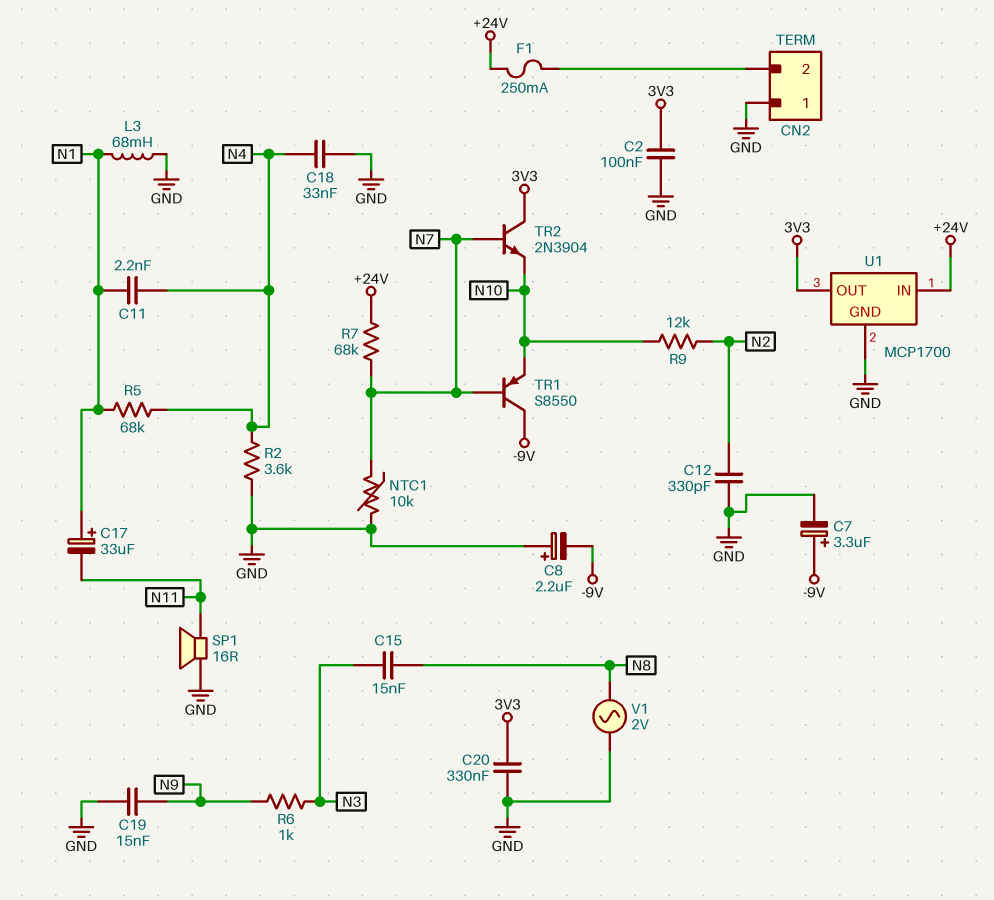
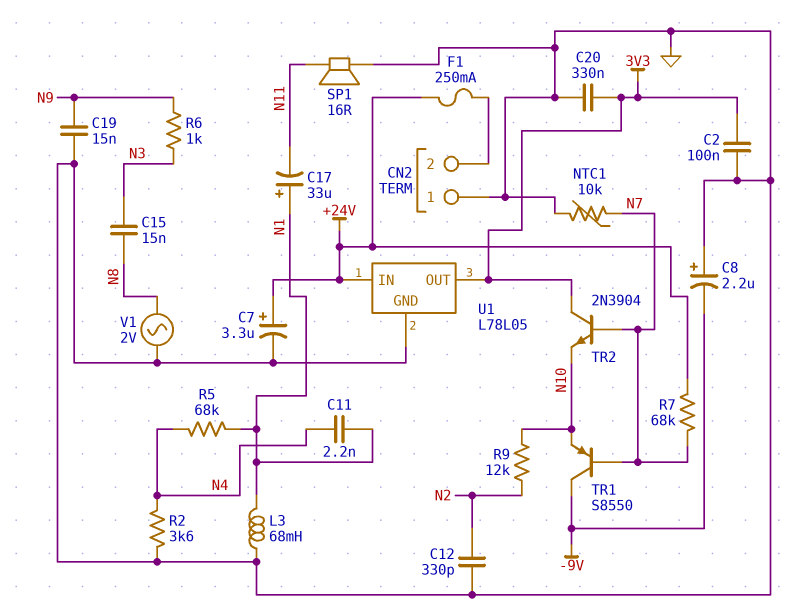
C7: 3.3uF (plus -9V, minus GND) -> 3.3uF (plus +24V, minus GND)
C18: 33nF (GND, N4) -> none
U1: MCP1700 -> L78L05

